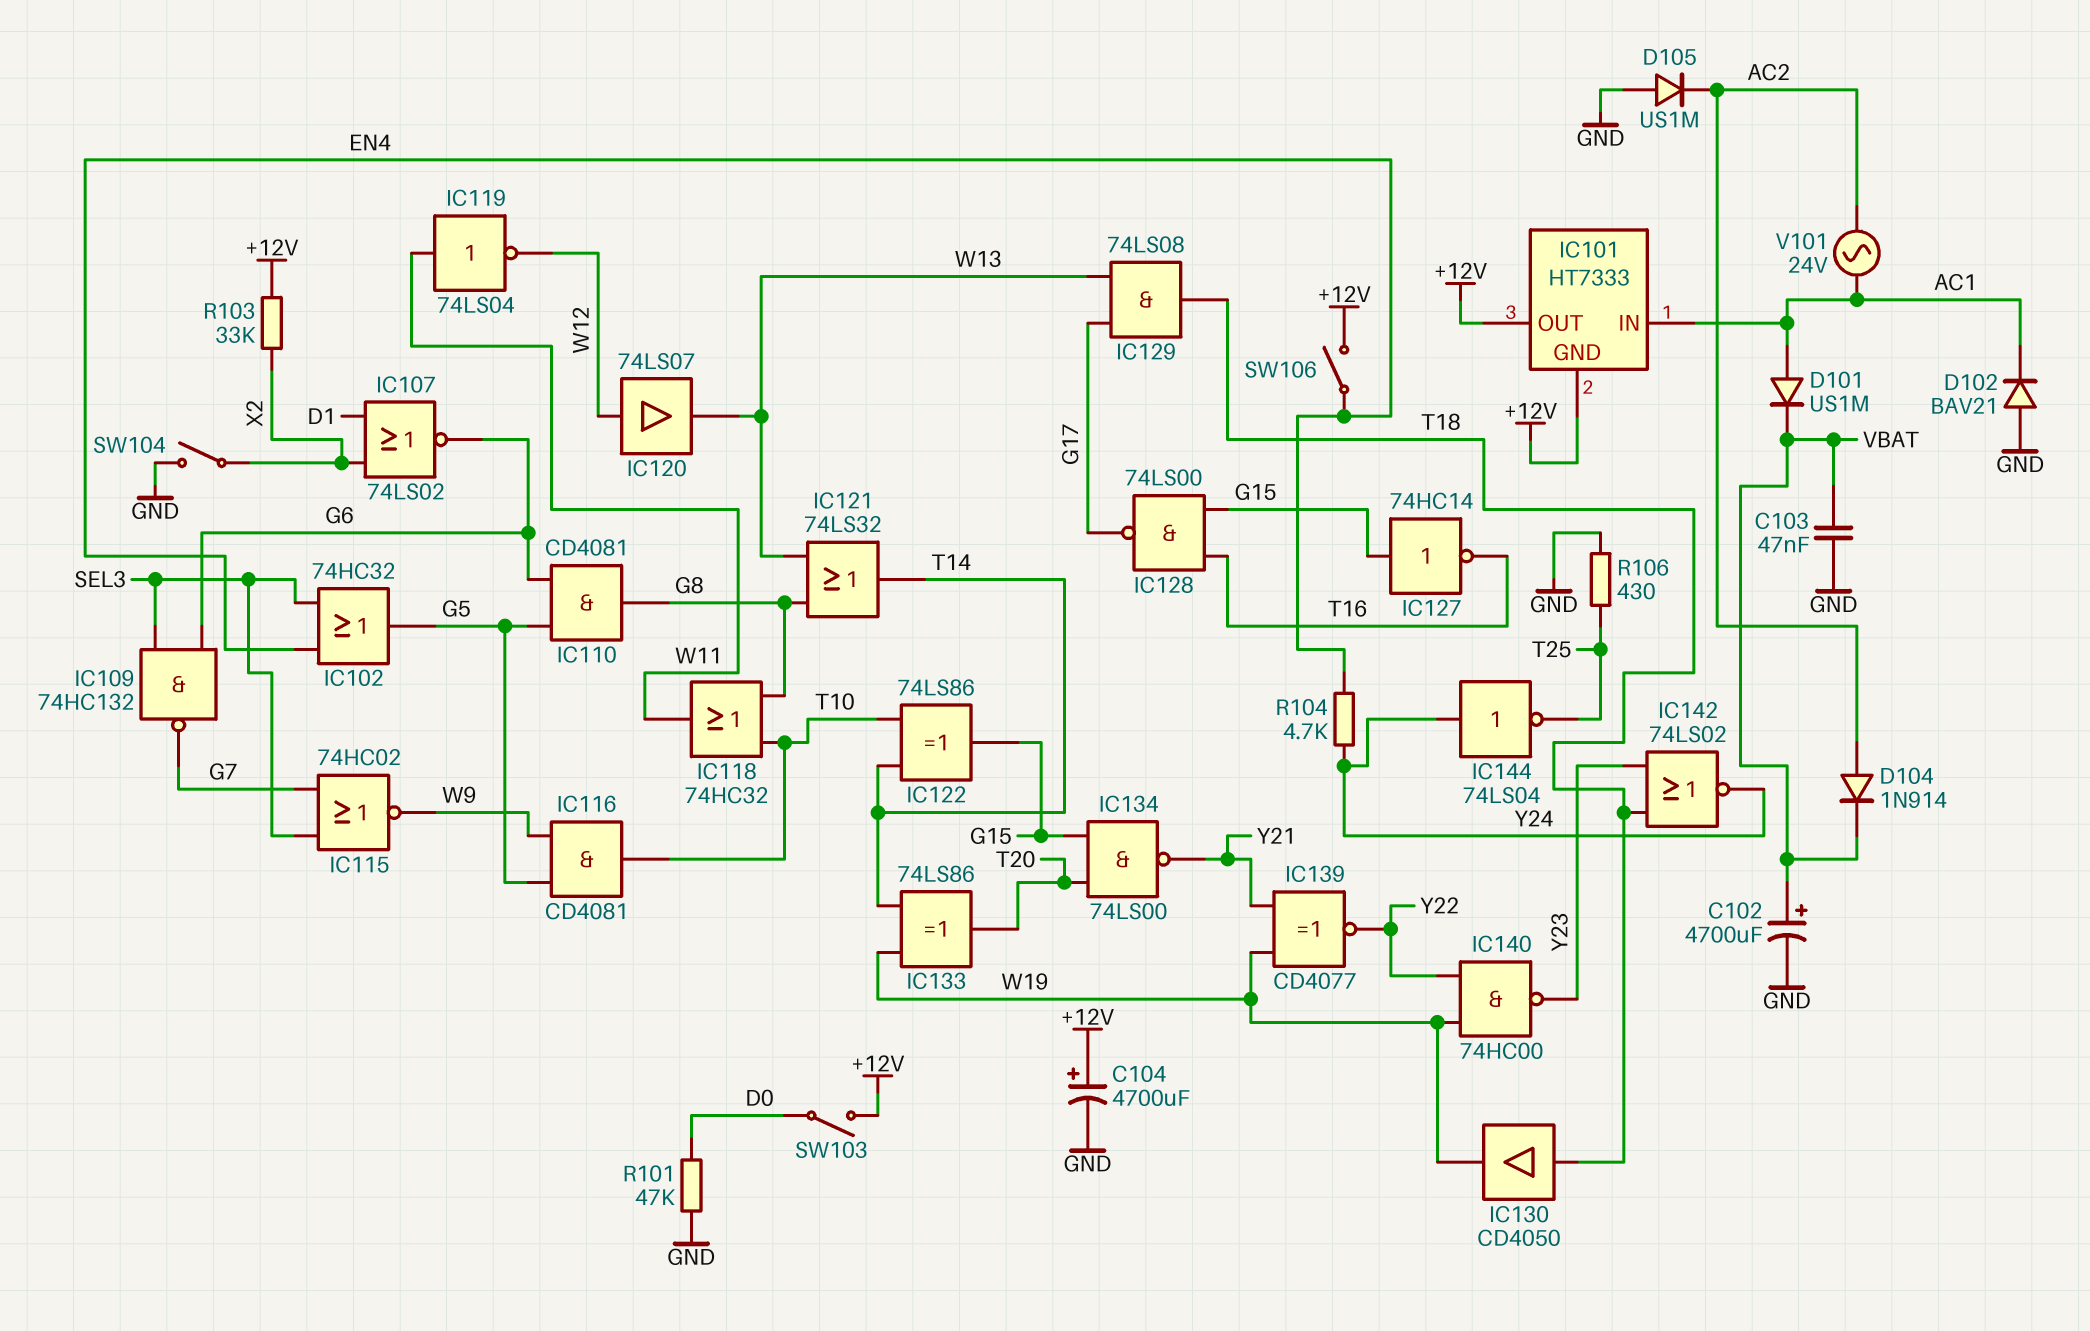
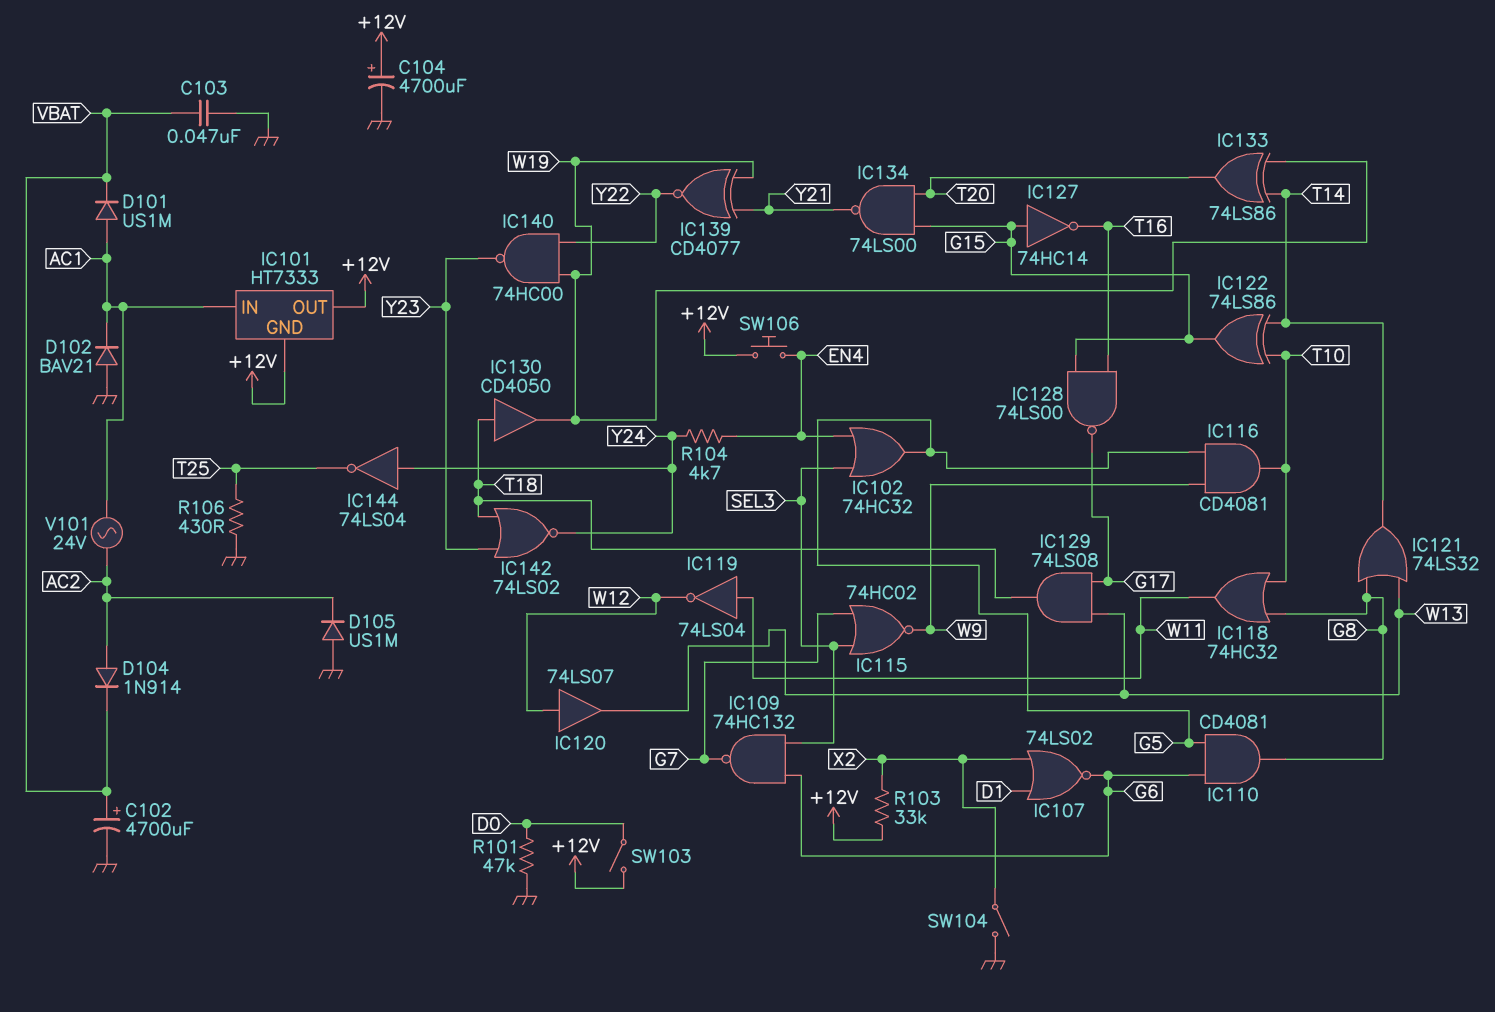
SW106: switch (+12V, EN4) -> button (+12V, EN4)

